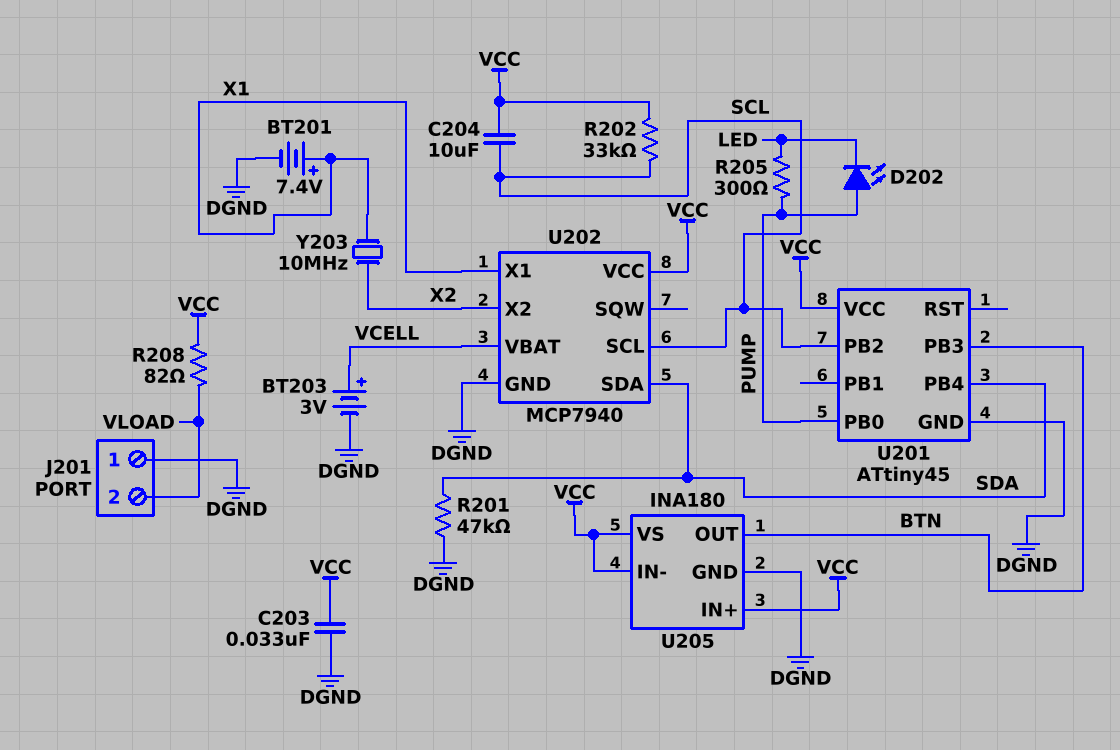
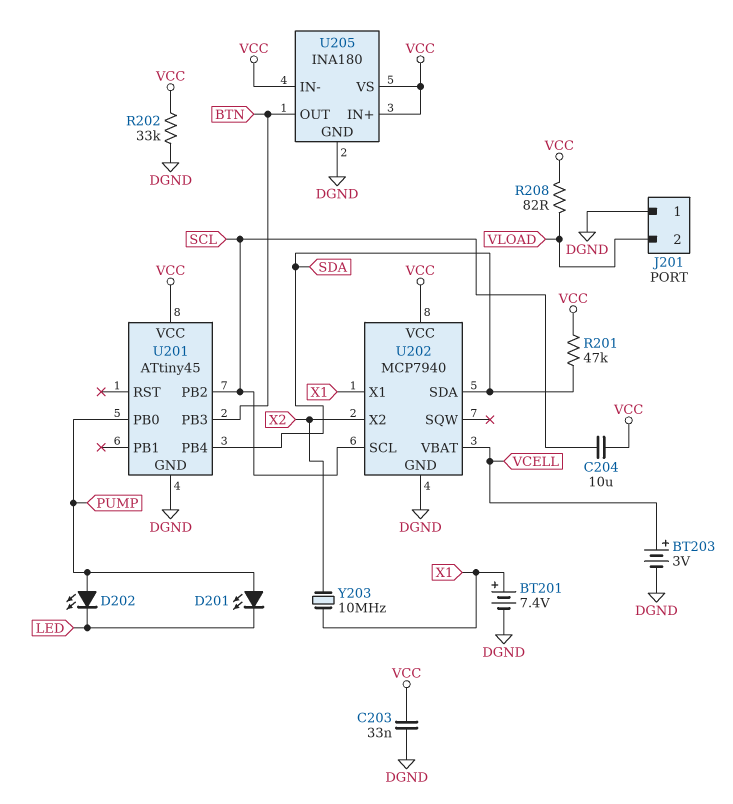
D201: none -> LED (A PUMP, K LED)
R201: 47k (DGND, SDA) -> 47k (SDA, VCC)
R202: 33k (SCL, VCC) -> 33k (DGND, VCC)
R205: 300 (LED, PUMP) -> none

